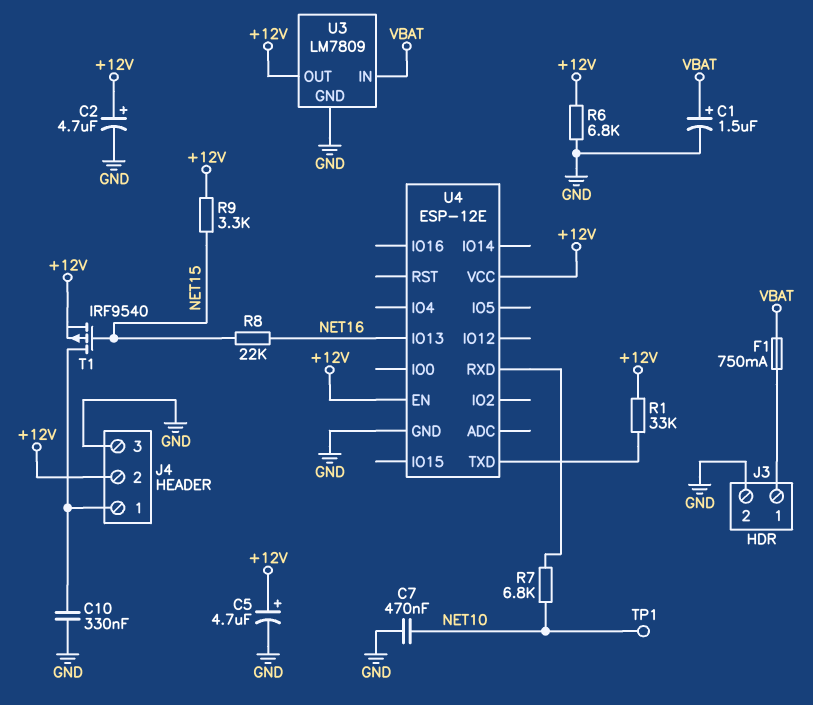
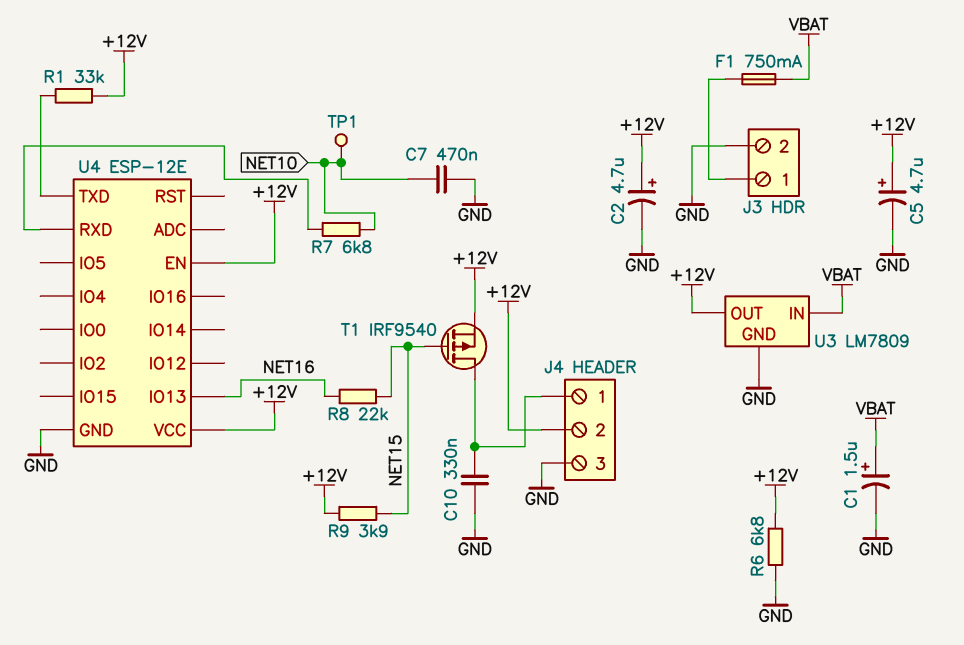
R9: 3.3k (+12V, NET15) -> 3.9k (+12V, NET15)

